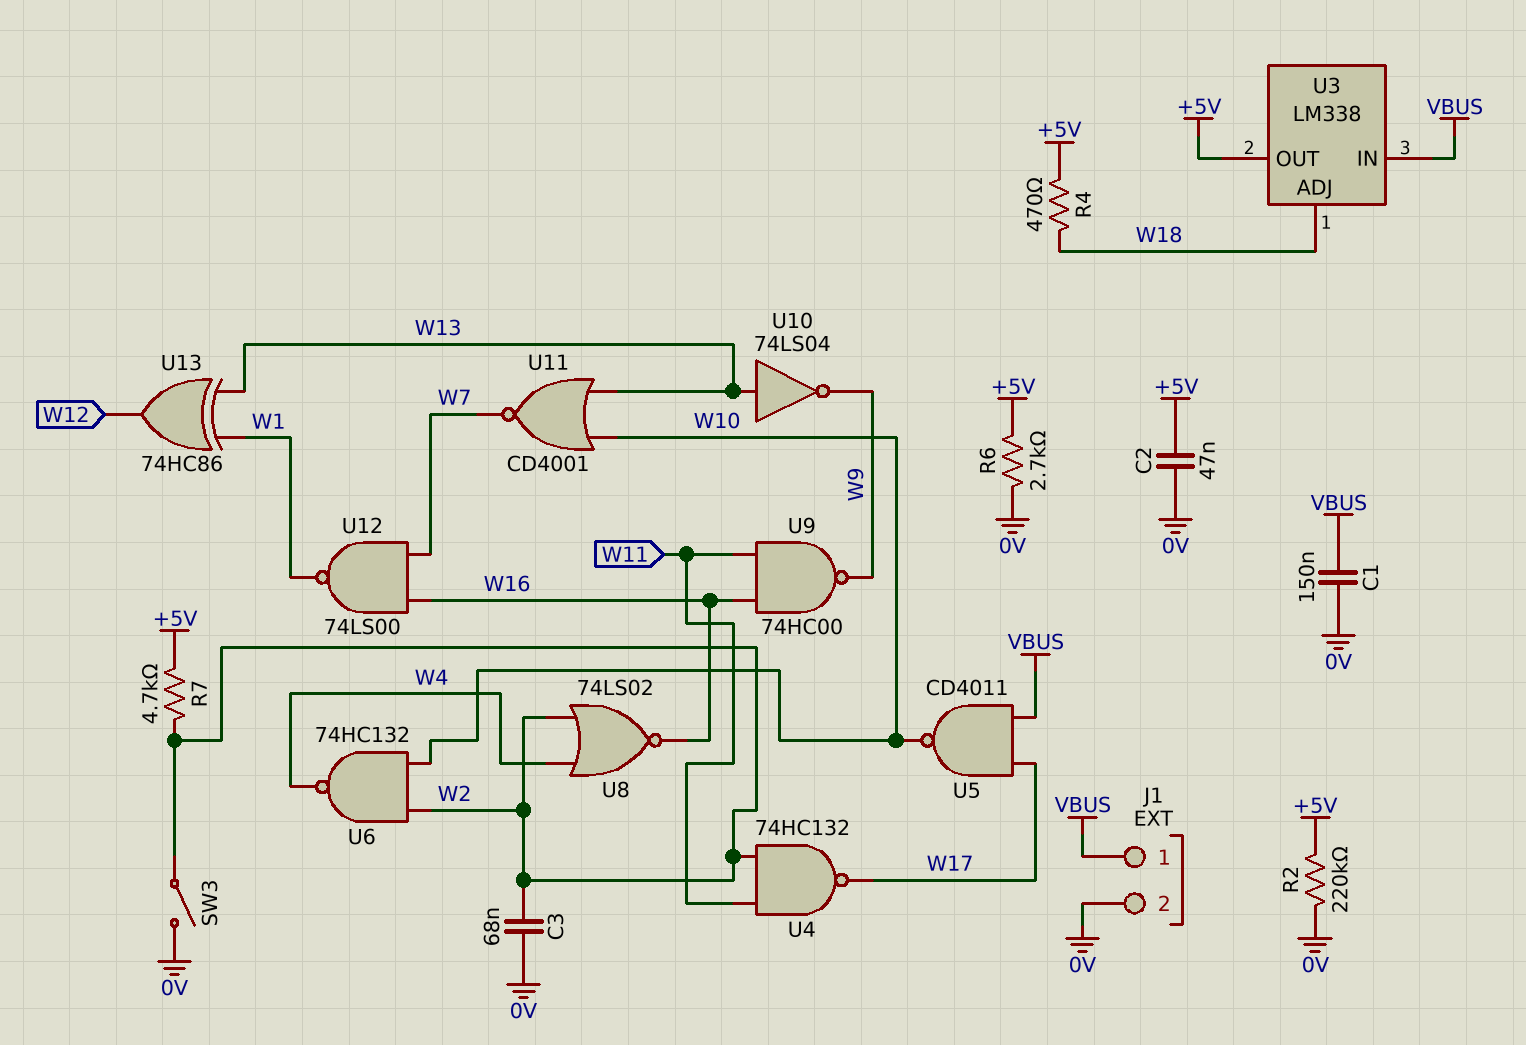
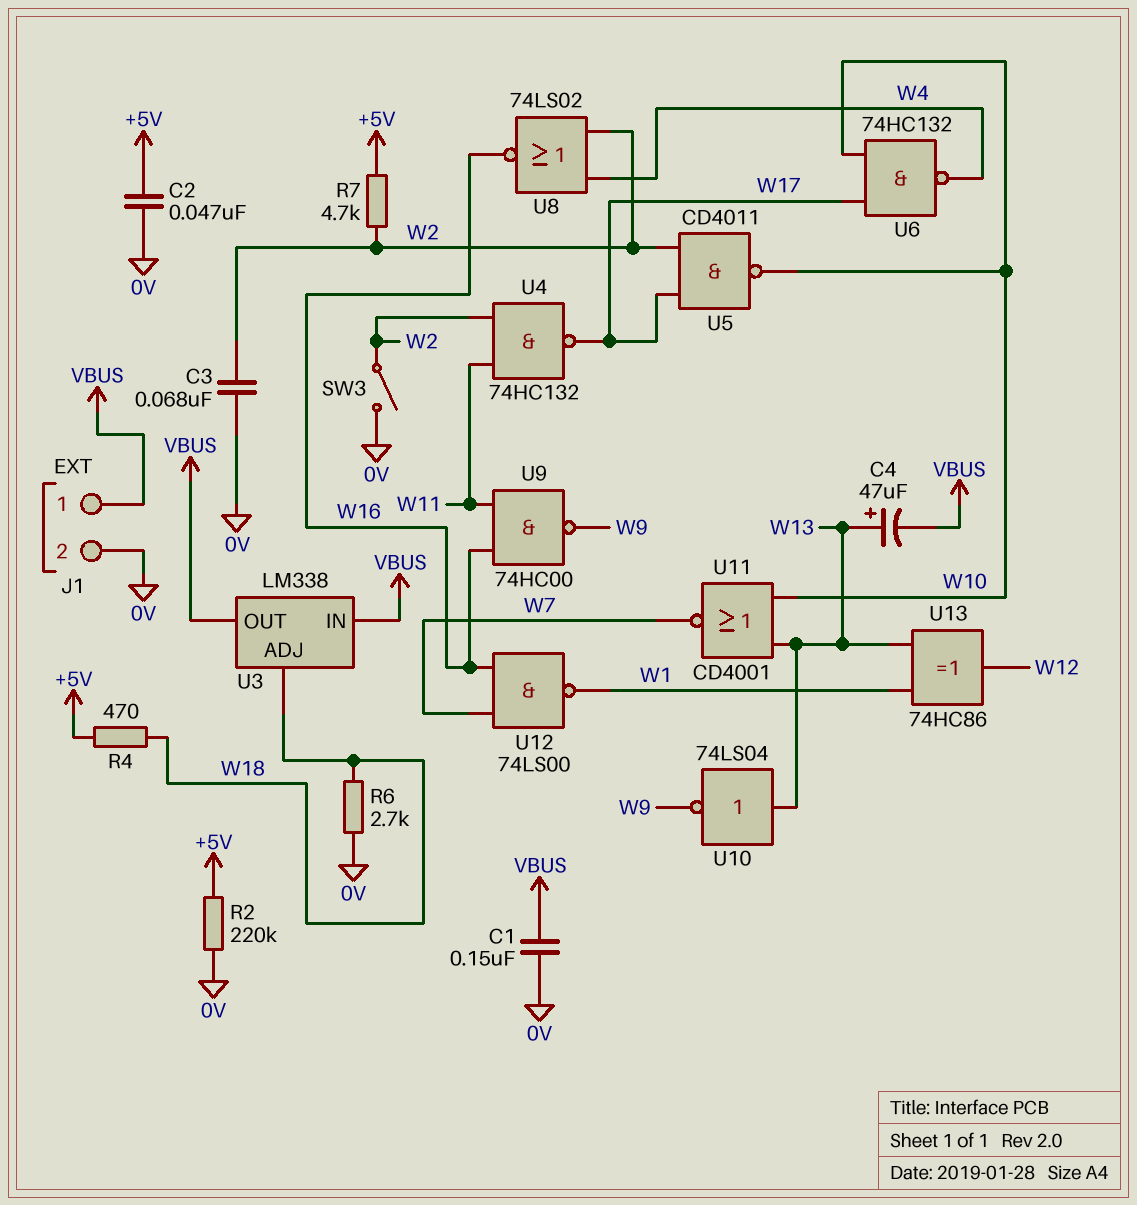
C4: none -> 47uF (plus W13, minus VBUS)
R6: 2.7k (+5V, 0V) -> 2.7k (0V, W18)
U3 pin OUT: +5V -> VBUS
U5: NAND CD4011 (in VBUS, in W17, out W10) -> NAND CD4011 (in W2, in W17, out W10)
U6: NAND 74HC132 (in W2, in W10, out W4) -> NAND 74HC132 (in W10, in W17, out W4)

